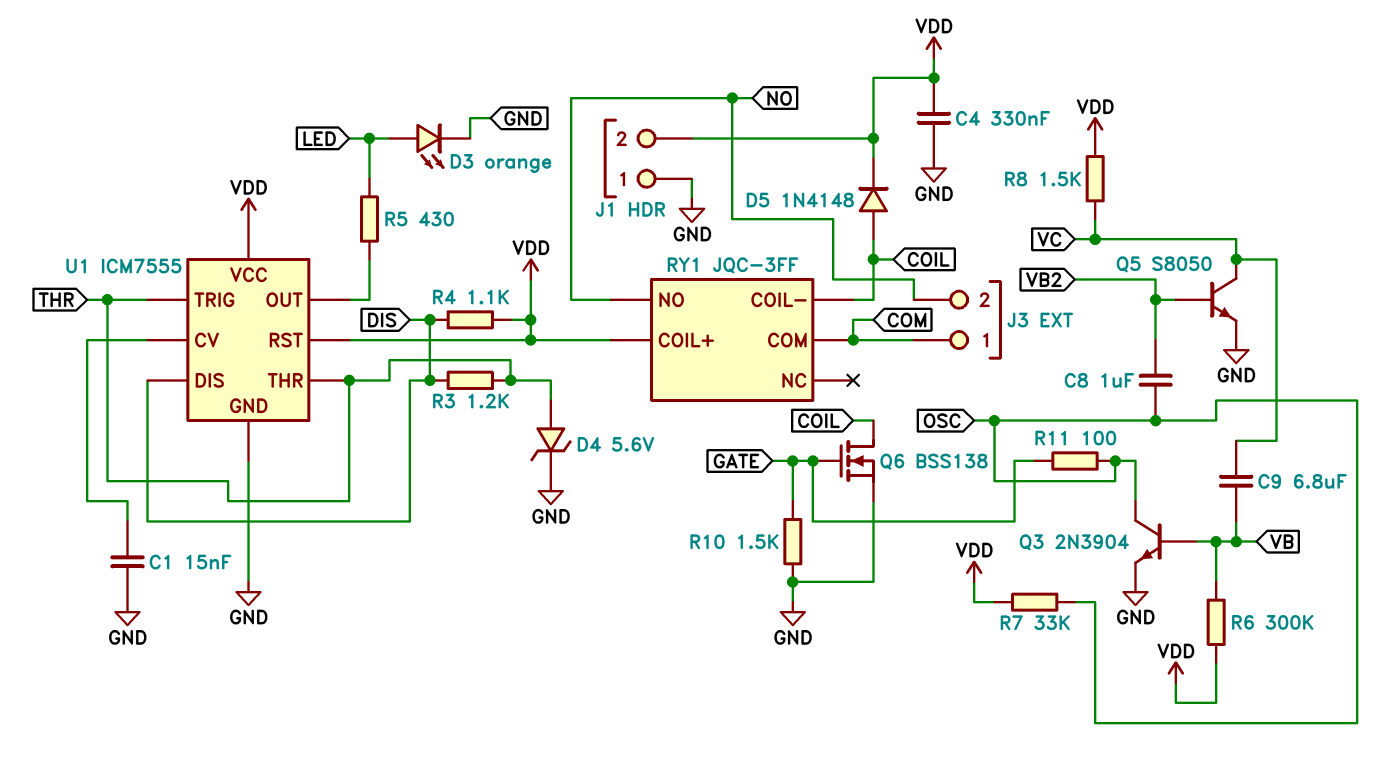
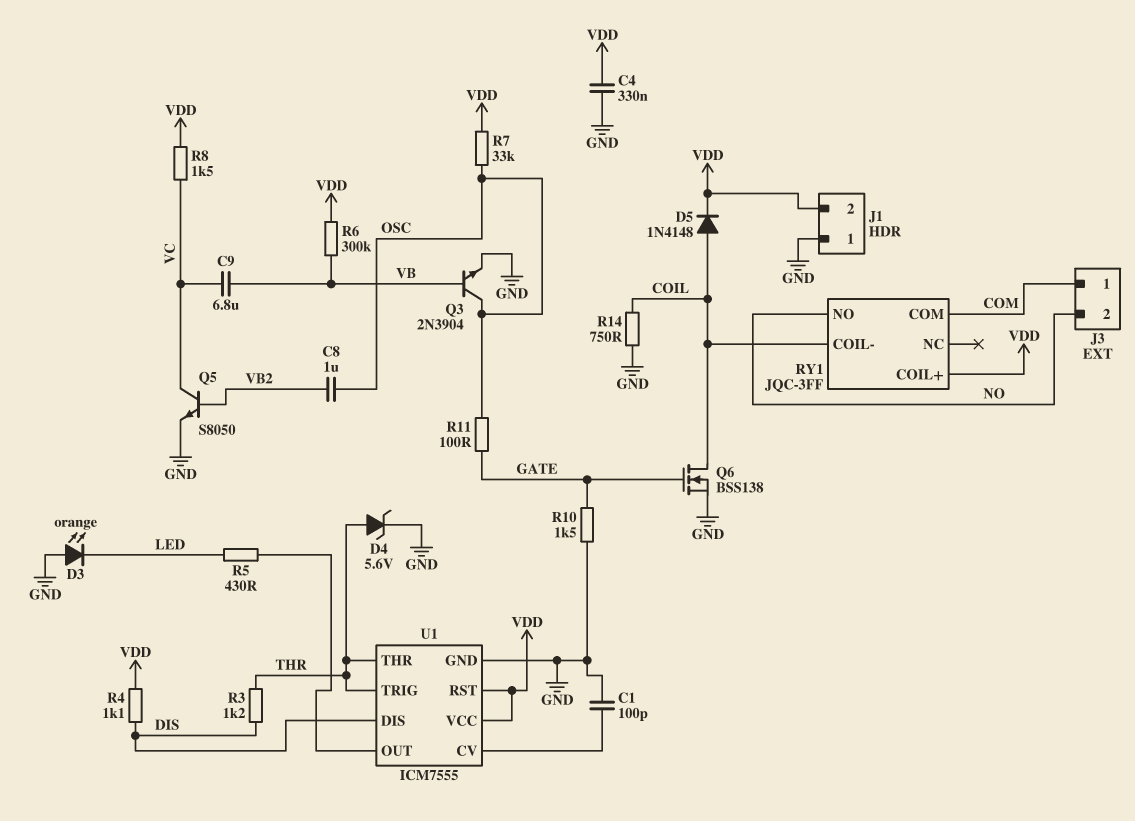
C1: 15nF (GND, U1/CV) -> 100pF (GND, U1/CV)
D3: LED orange (A LED, K GND) -> LED orange (A GND, K LED)
R14: none -> 750 (COIL, GND)

